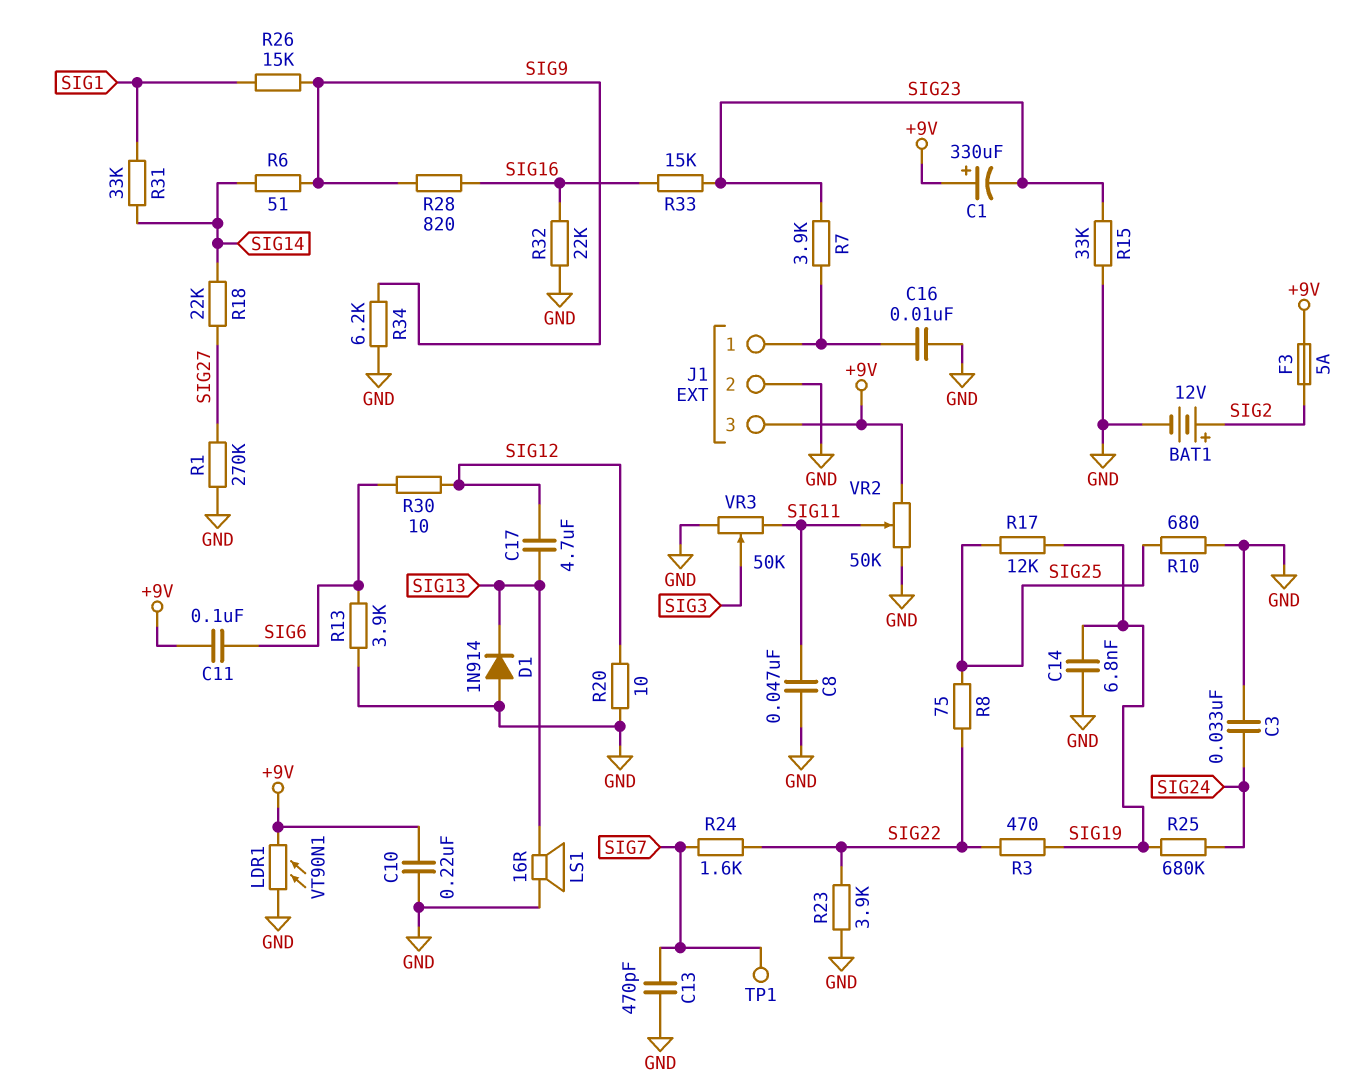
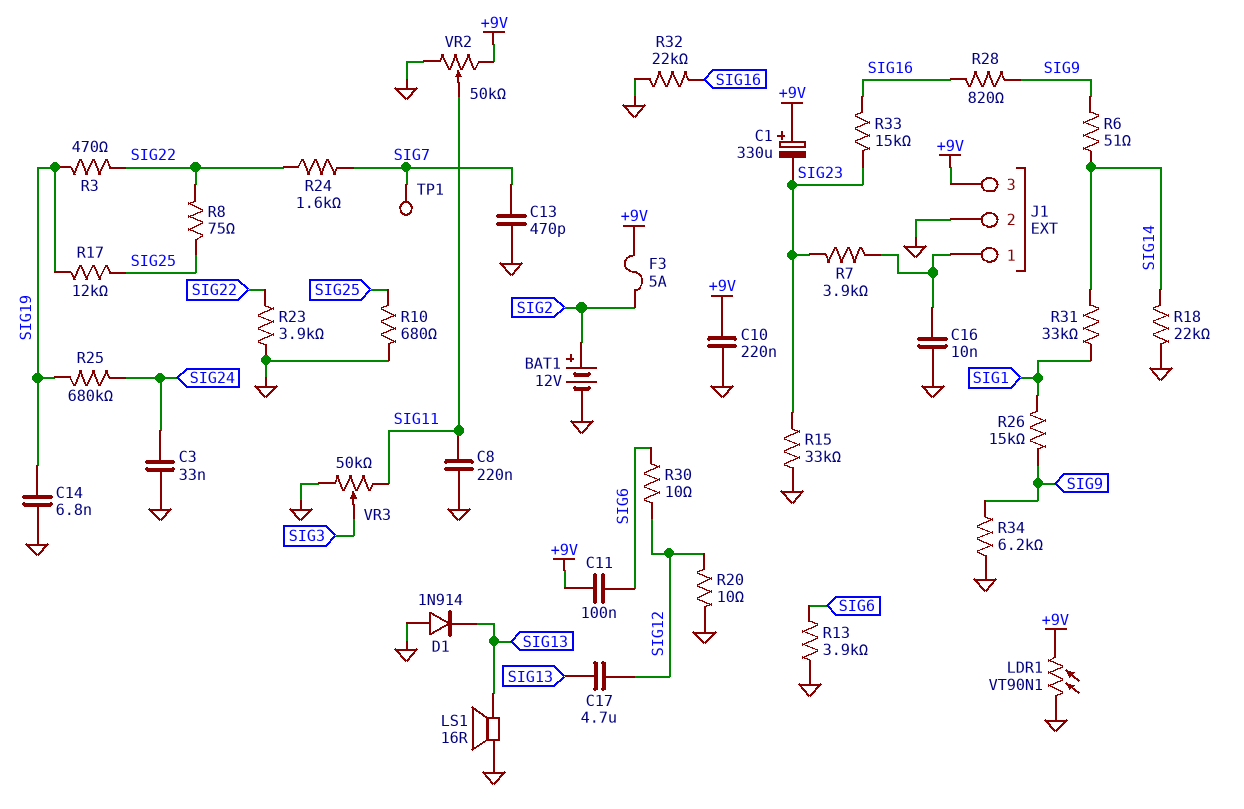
C8: 47nF (GND, SIG11) -> 220nF (GND, SIG11)
R1: 270k (GND, SIG27) -> none
R18: 22k (SIG14, SIG27) -> 22k (GND, SIG14)

